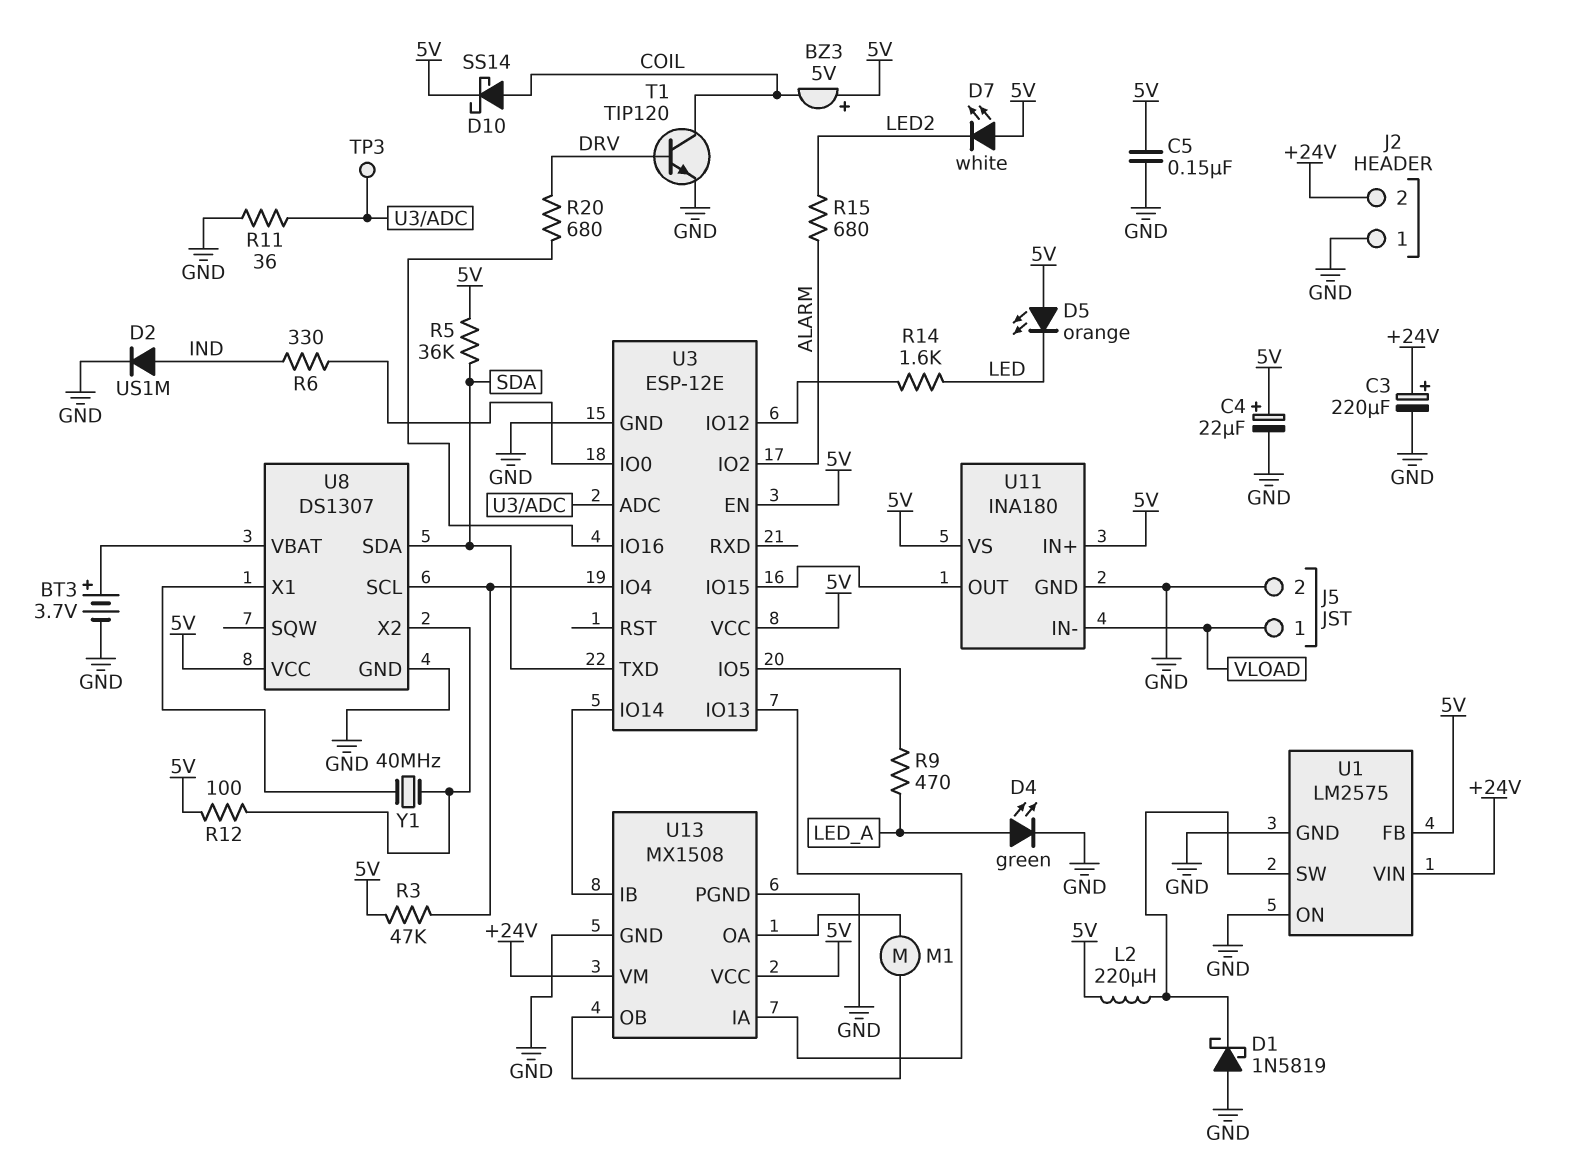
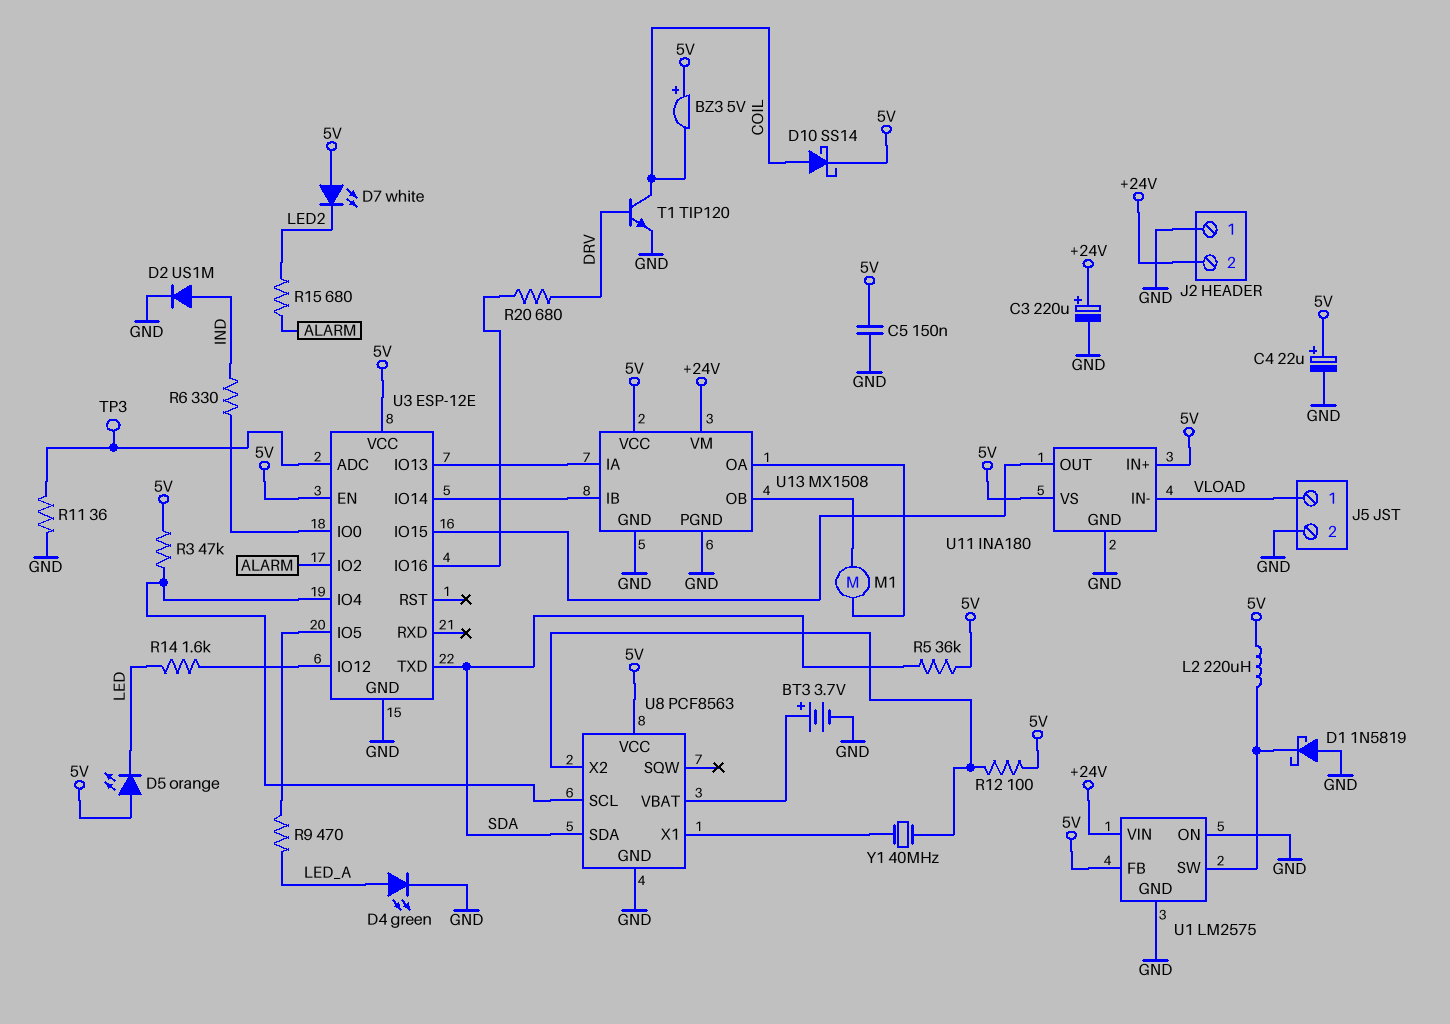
U8: DS1307 -> PCF8563

